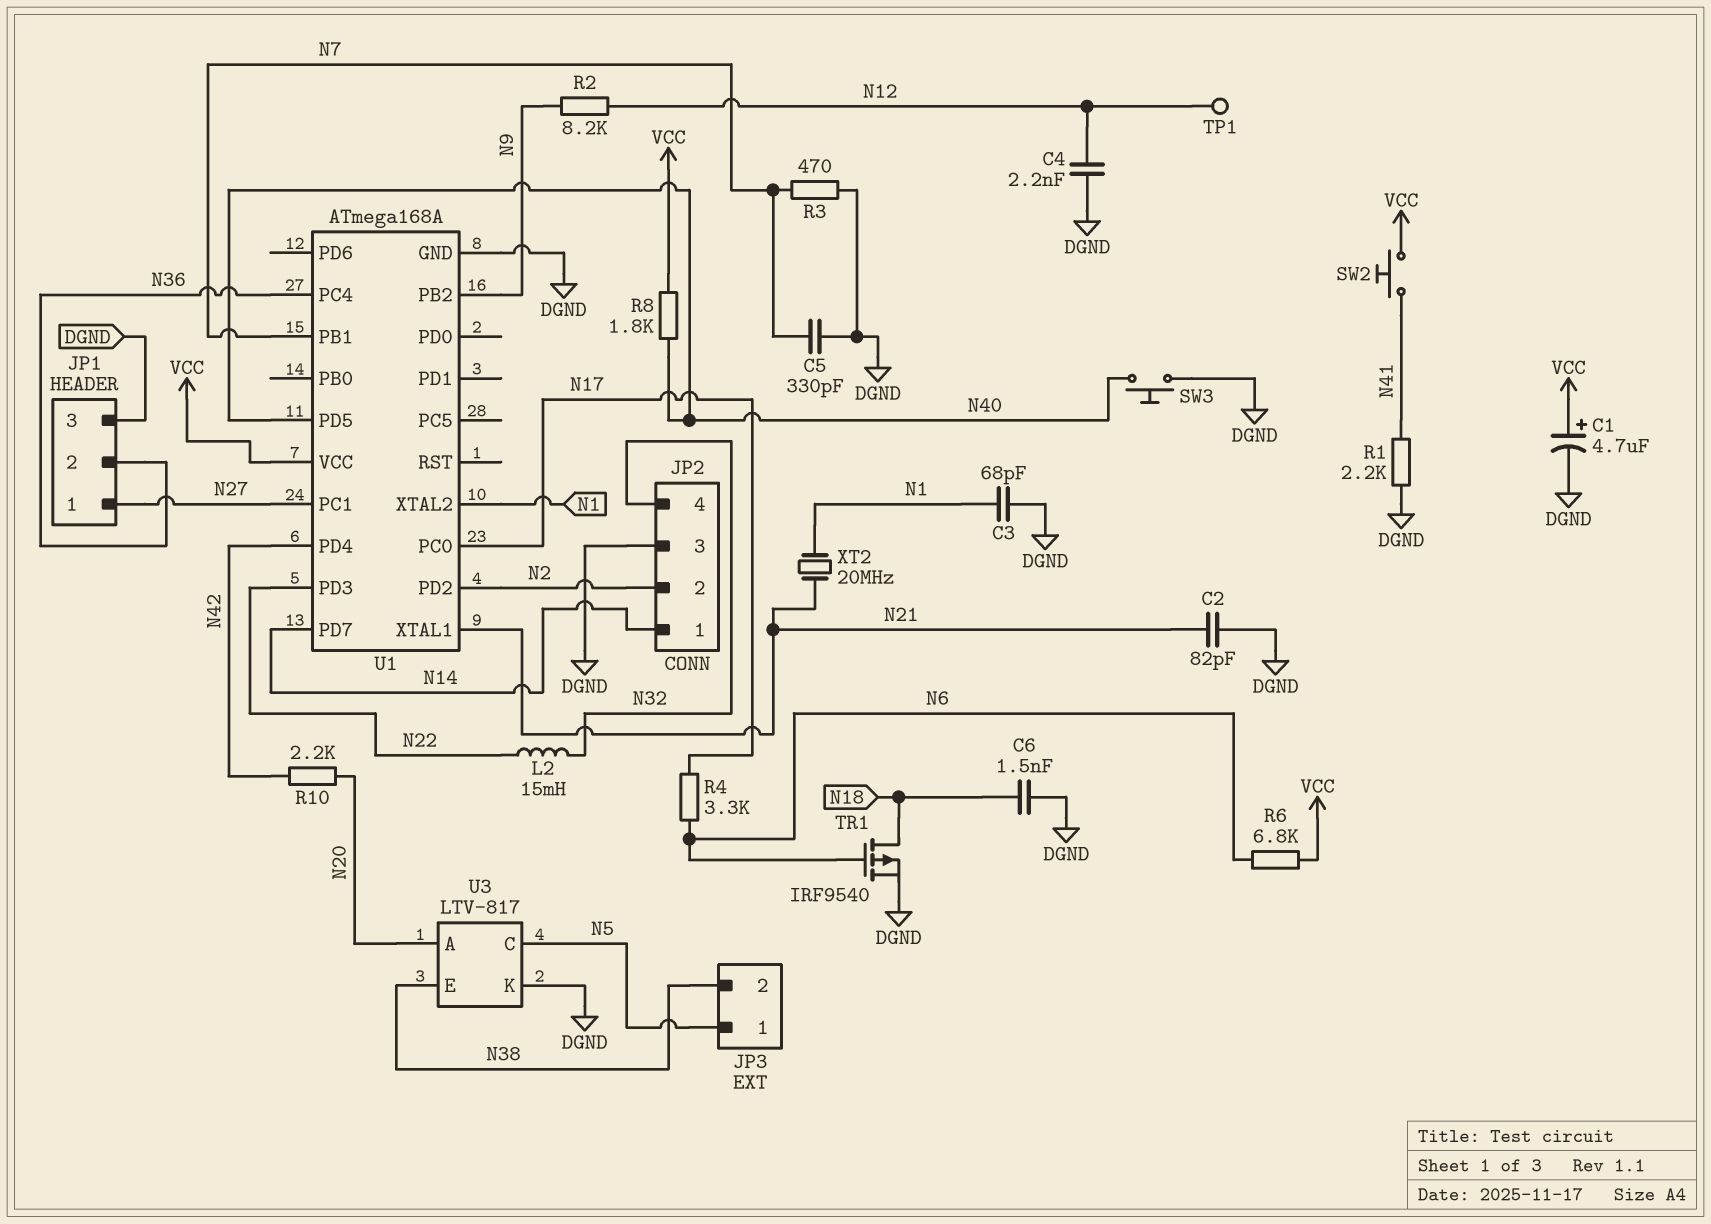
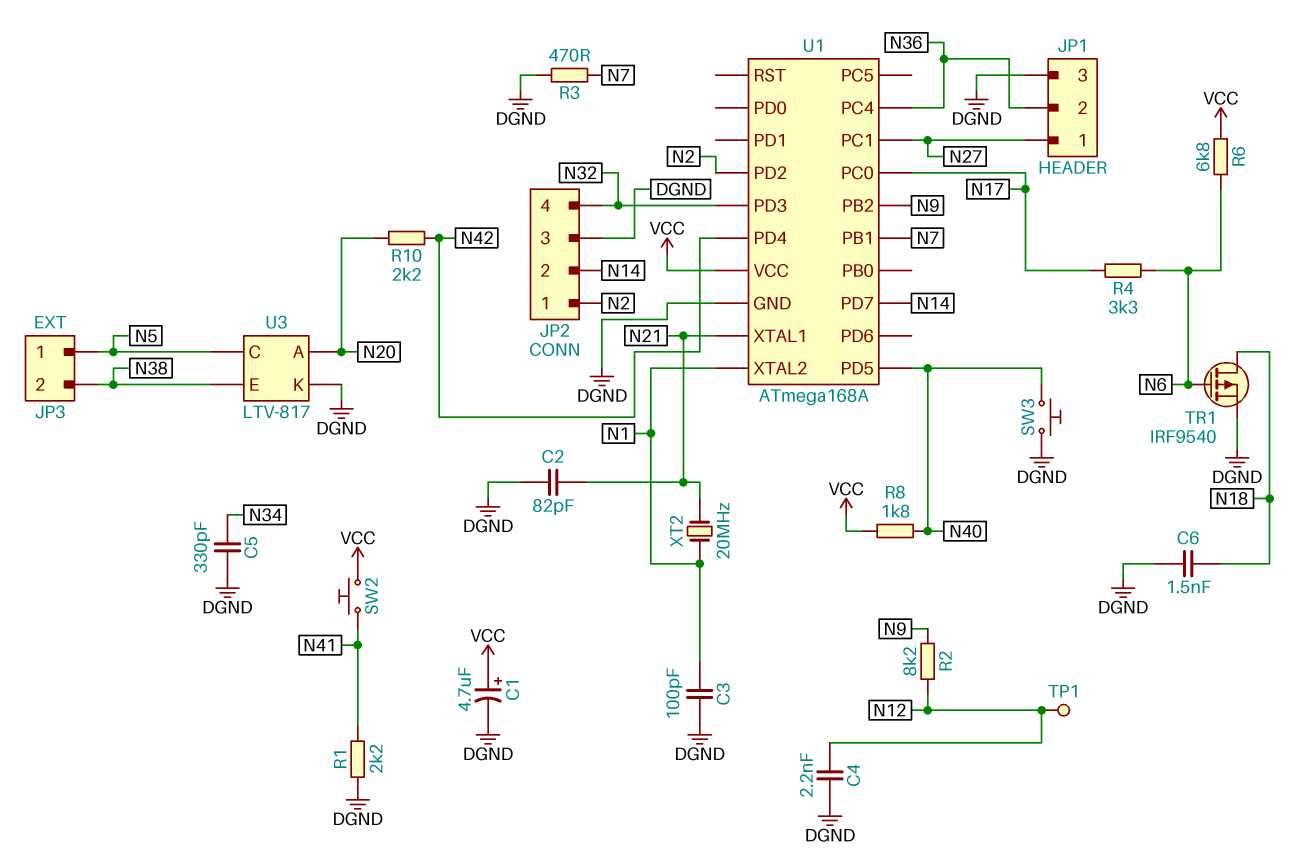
C3: 68pF (DGND, N1) -> 100pF (DGND, N1)
C5: 330pF (DGND, N7) -> 330pF (DGND, N34)
JP2 pin 1: N14 -> N2
JP2 pin 2: N2 -> N14
L2: 15mH (N22, N32) -> none
U1 pin PD3: N22 -> N32

